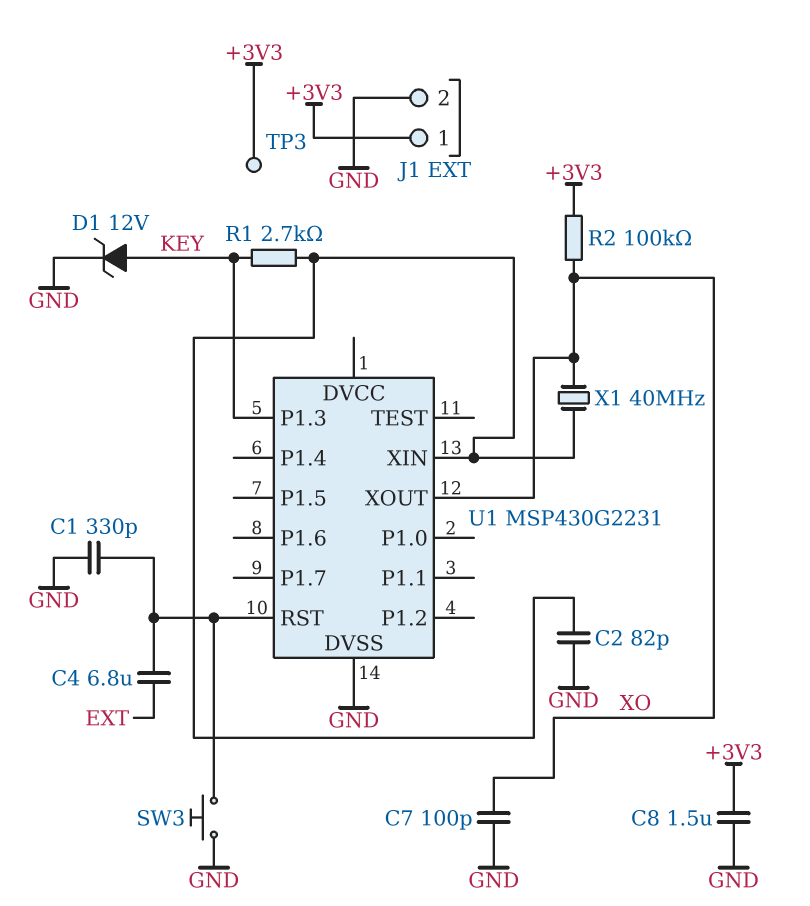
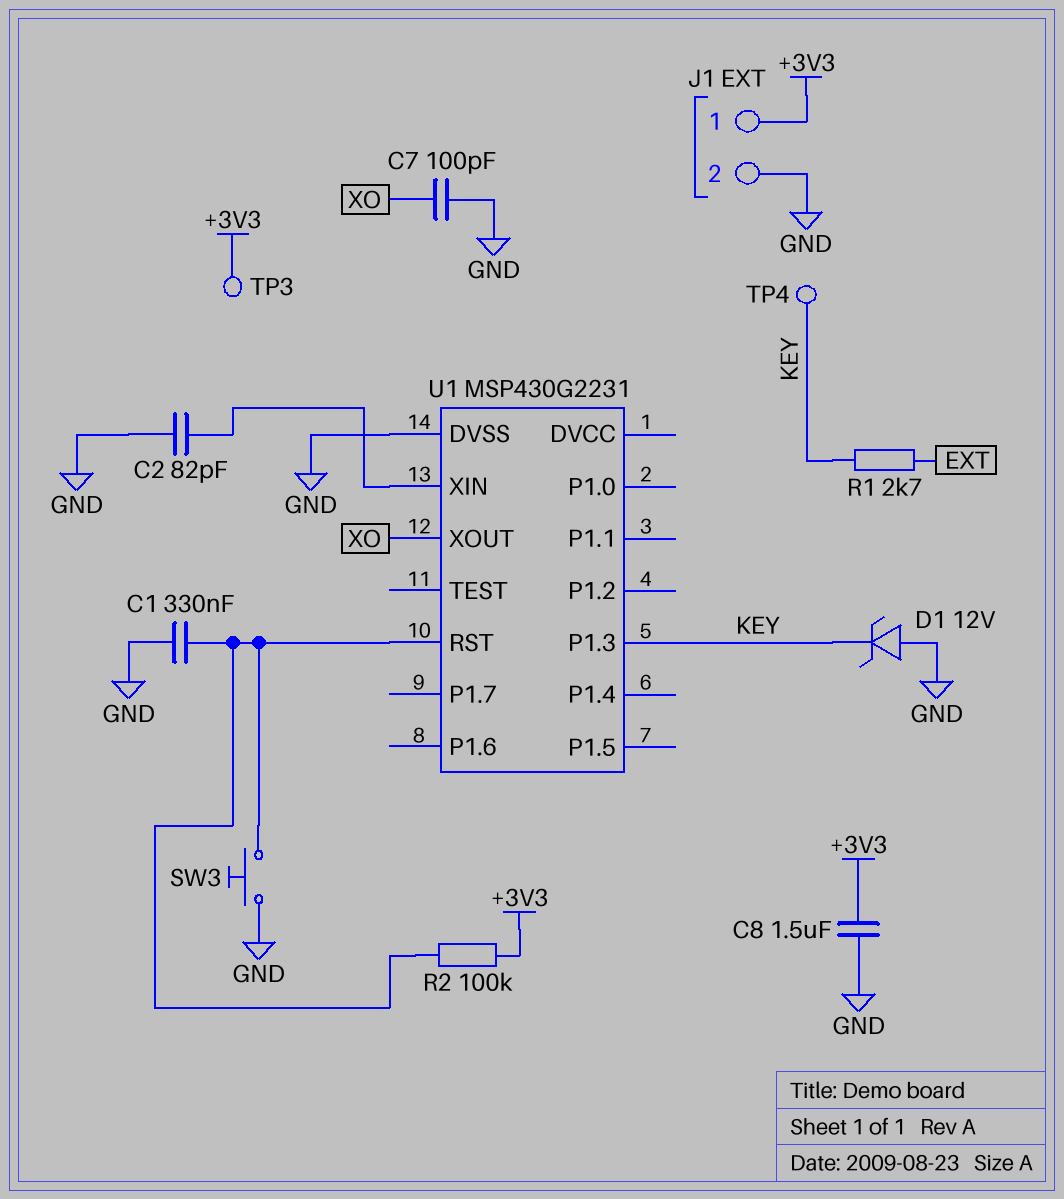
C1: 330pF (GND, U1/RST) -> 330nF (GND, U1/RST)
C4: 6.8uF (EXT, U1/RST) -> none
D1: zener 12V (A KEY, K GND) -> zener 12V (A GND, K KEY)
R1: 2.7k (KEY, U1/XIN) -> 2.7k (EXT, KEY)
R2: 100k (+3V3, XO) -> 100k (+3V3, U1/RST)
TP4: none -> test point (KEY)
X1: 40MHz (U1/XIN, XO) -> none

